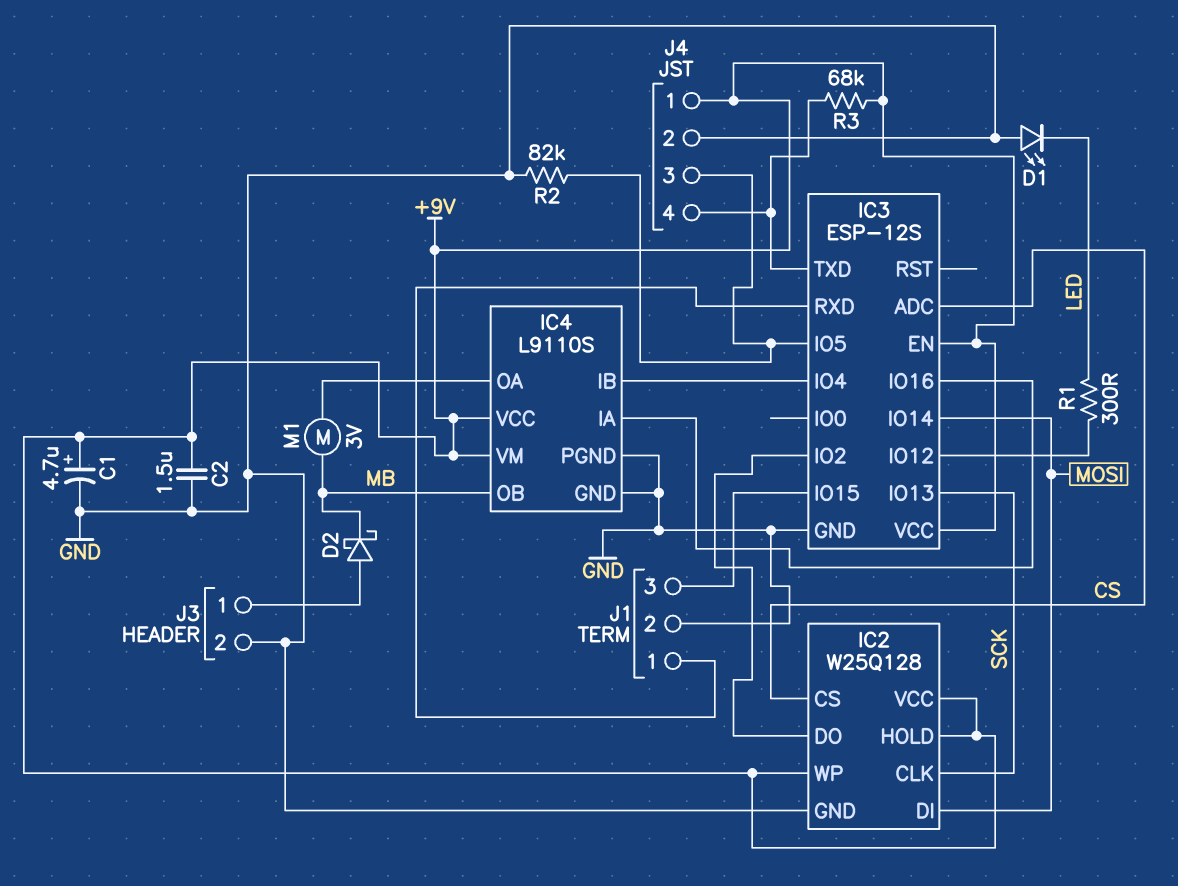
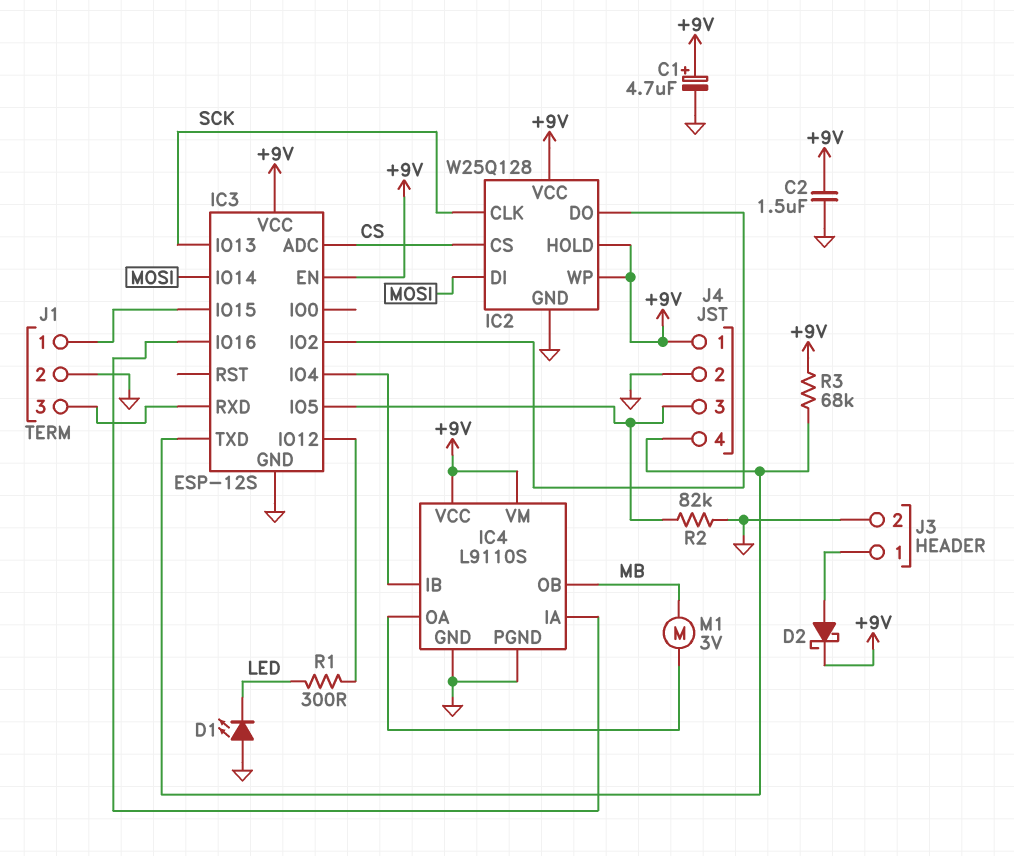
D2: schottky (A J3/1, K MB) -> schottky (A J3/1, K +9V)
J1 pin 1: IC3/RXD -> IC3/IO15
J1 pin 3: IC3/IO15 -> IC3/RXD

